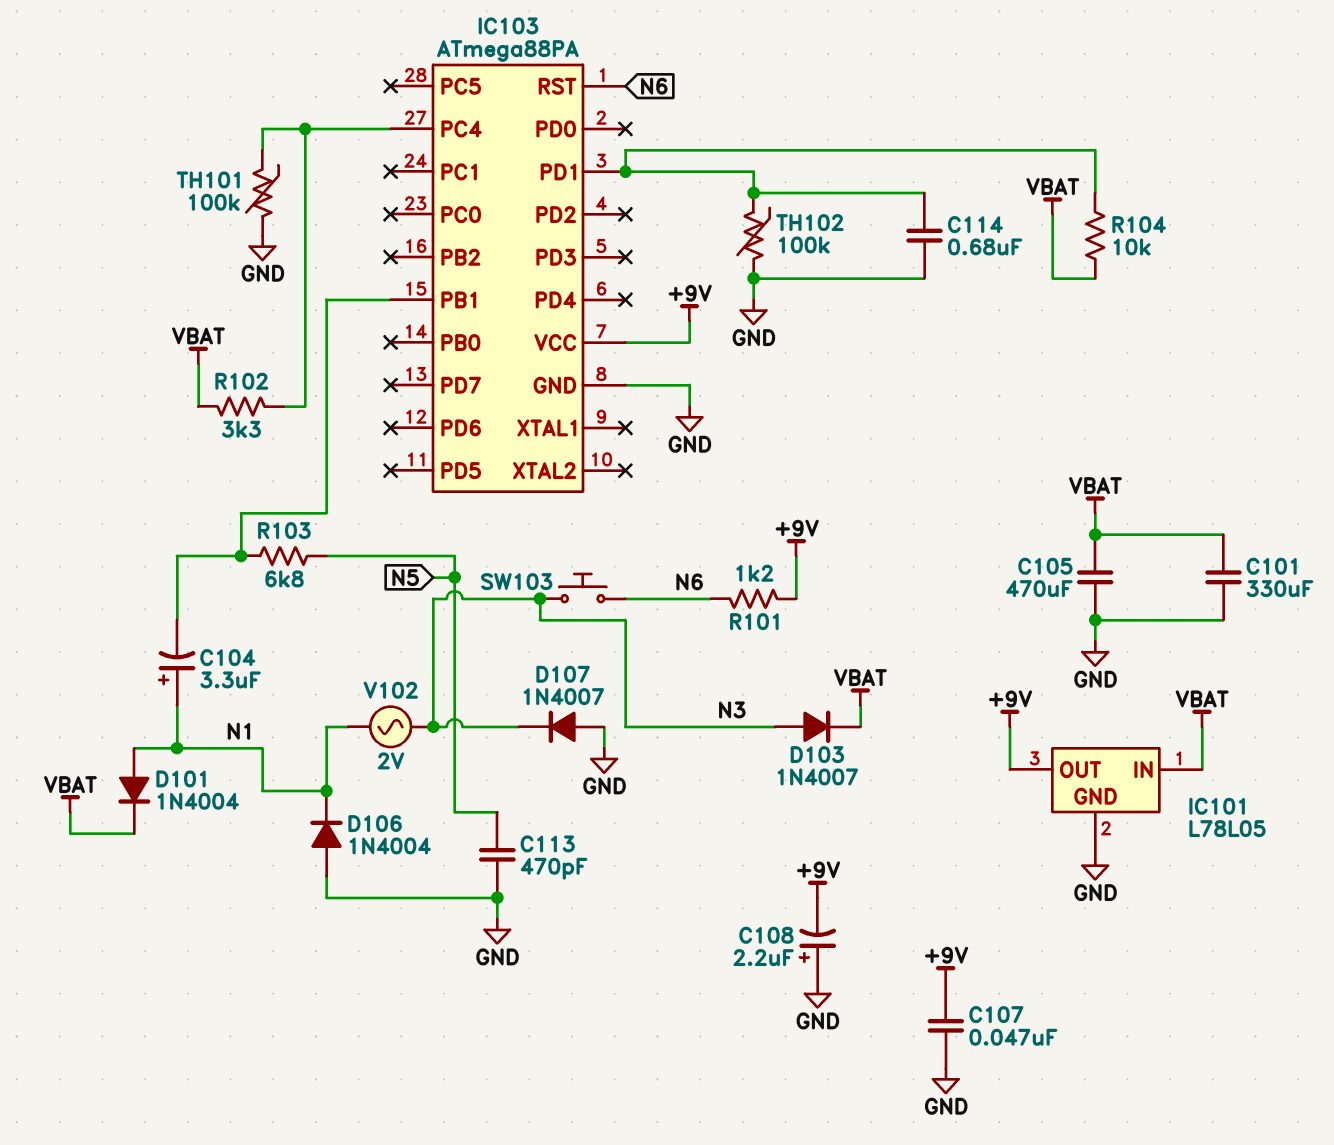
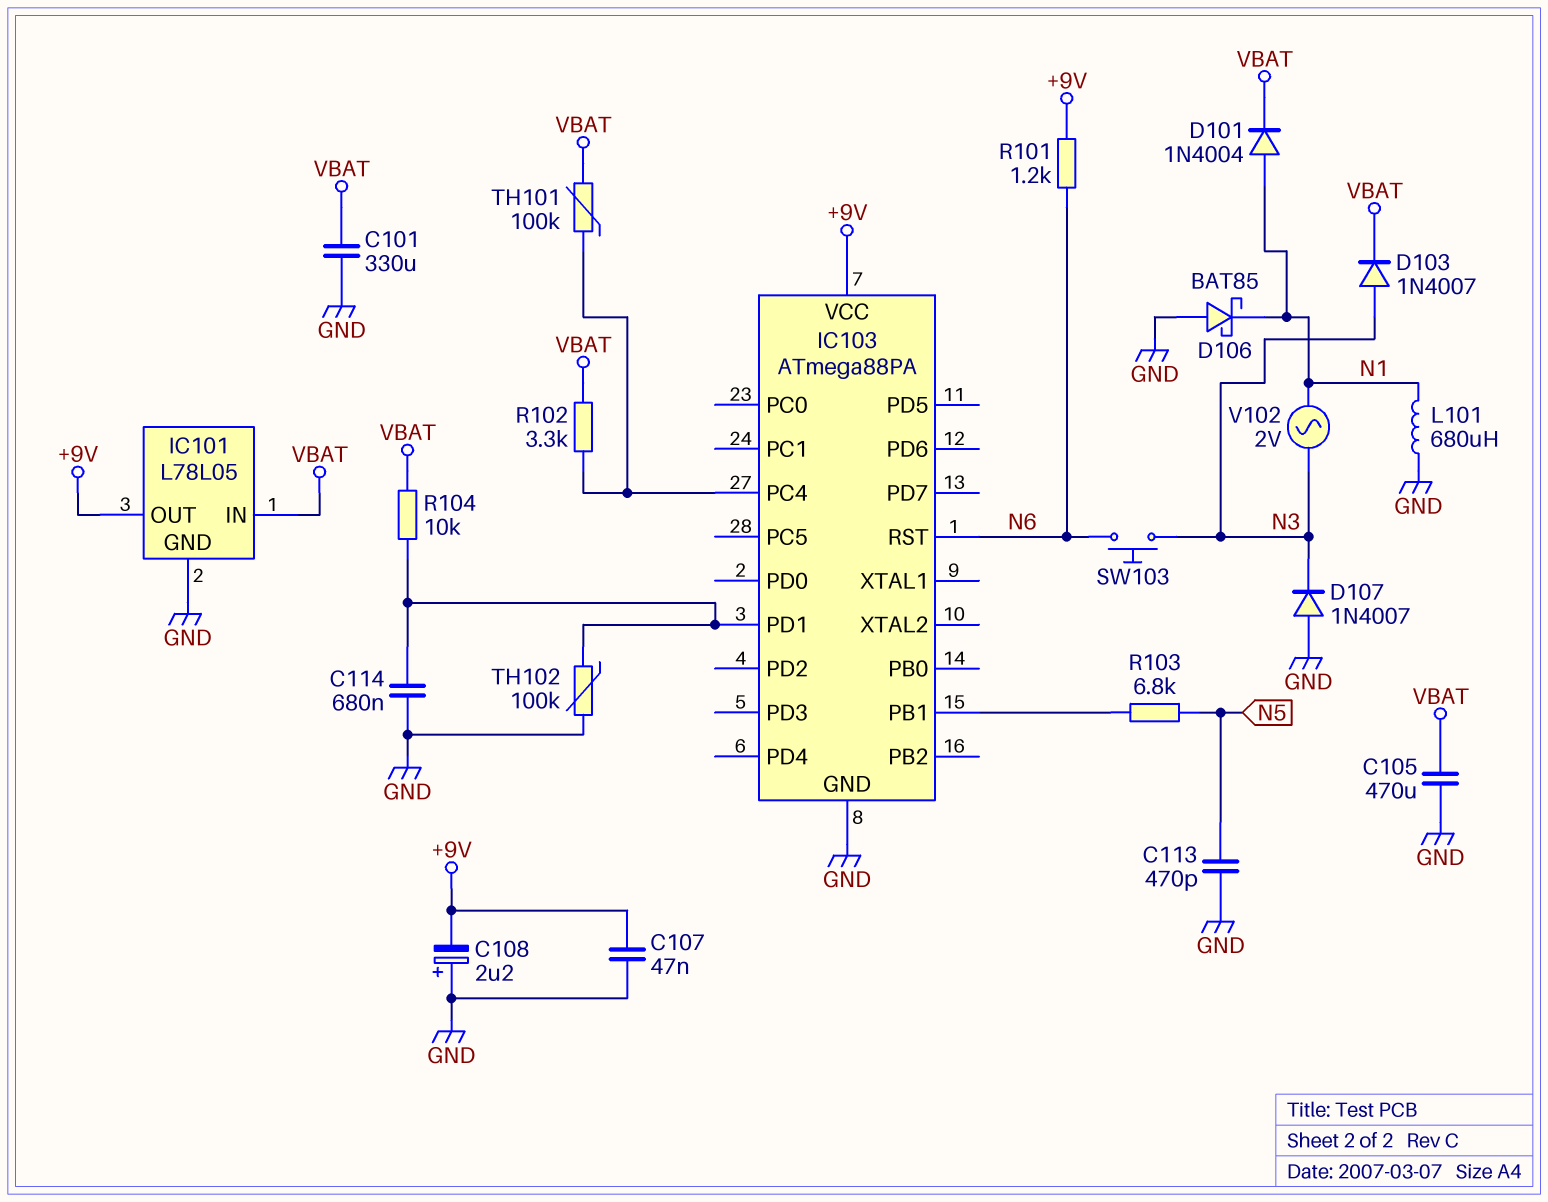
C104: 3.3uF (plus N1, minus IC103/PB1) -> none
D106: diode 1N4004 (A GND, K N1) -> schottky BAT85 (A GND, K N1)
L101: none -> 680uH (GND, N1)
TH101: 100k (GND, IC103/PC4) -> 100k (IC103/PC4, VBAT)

